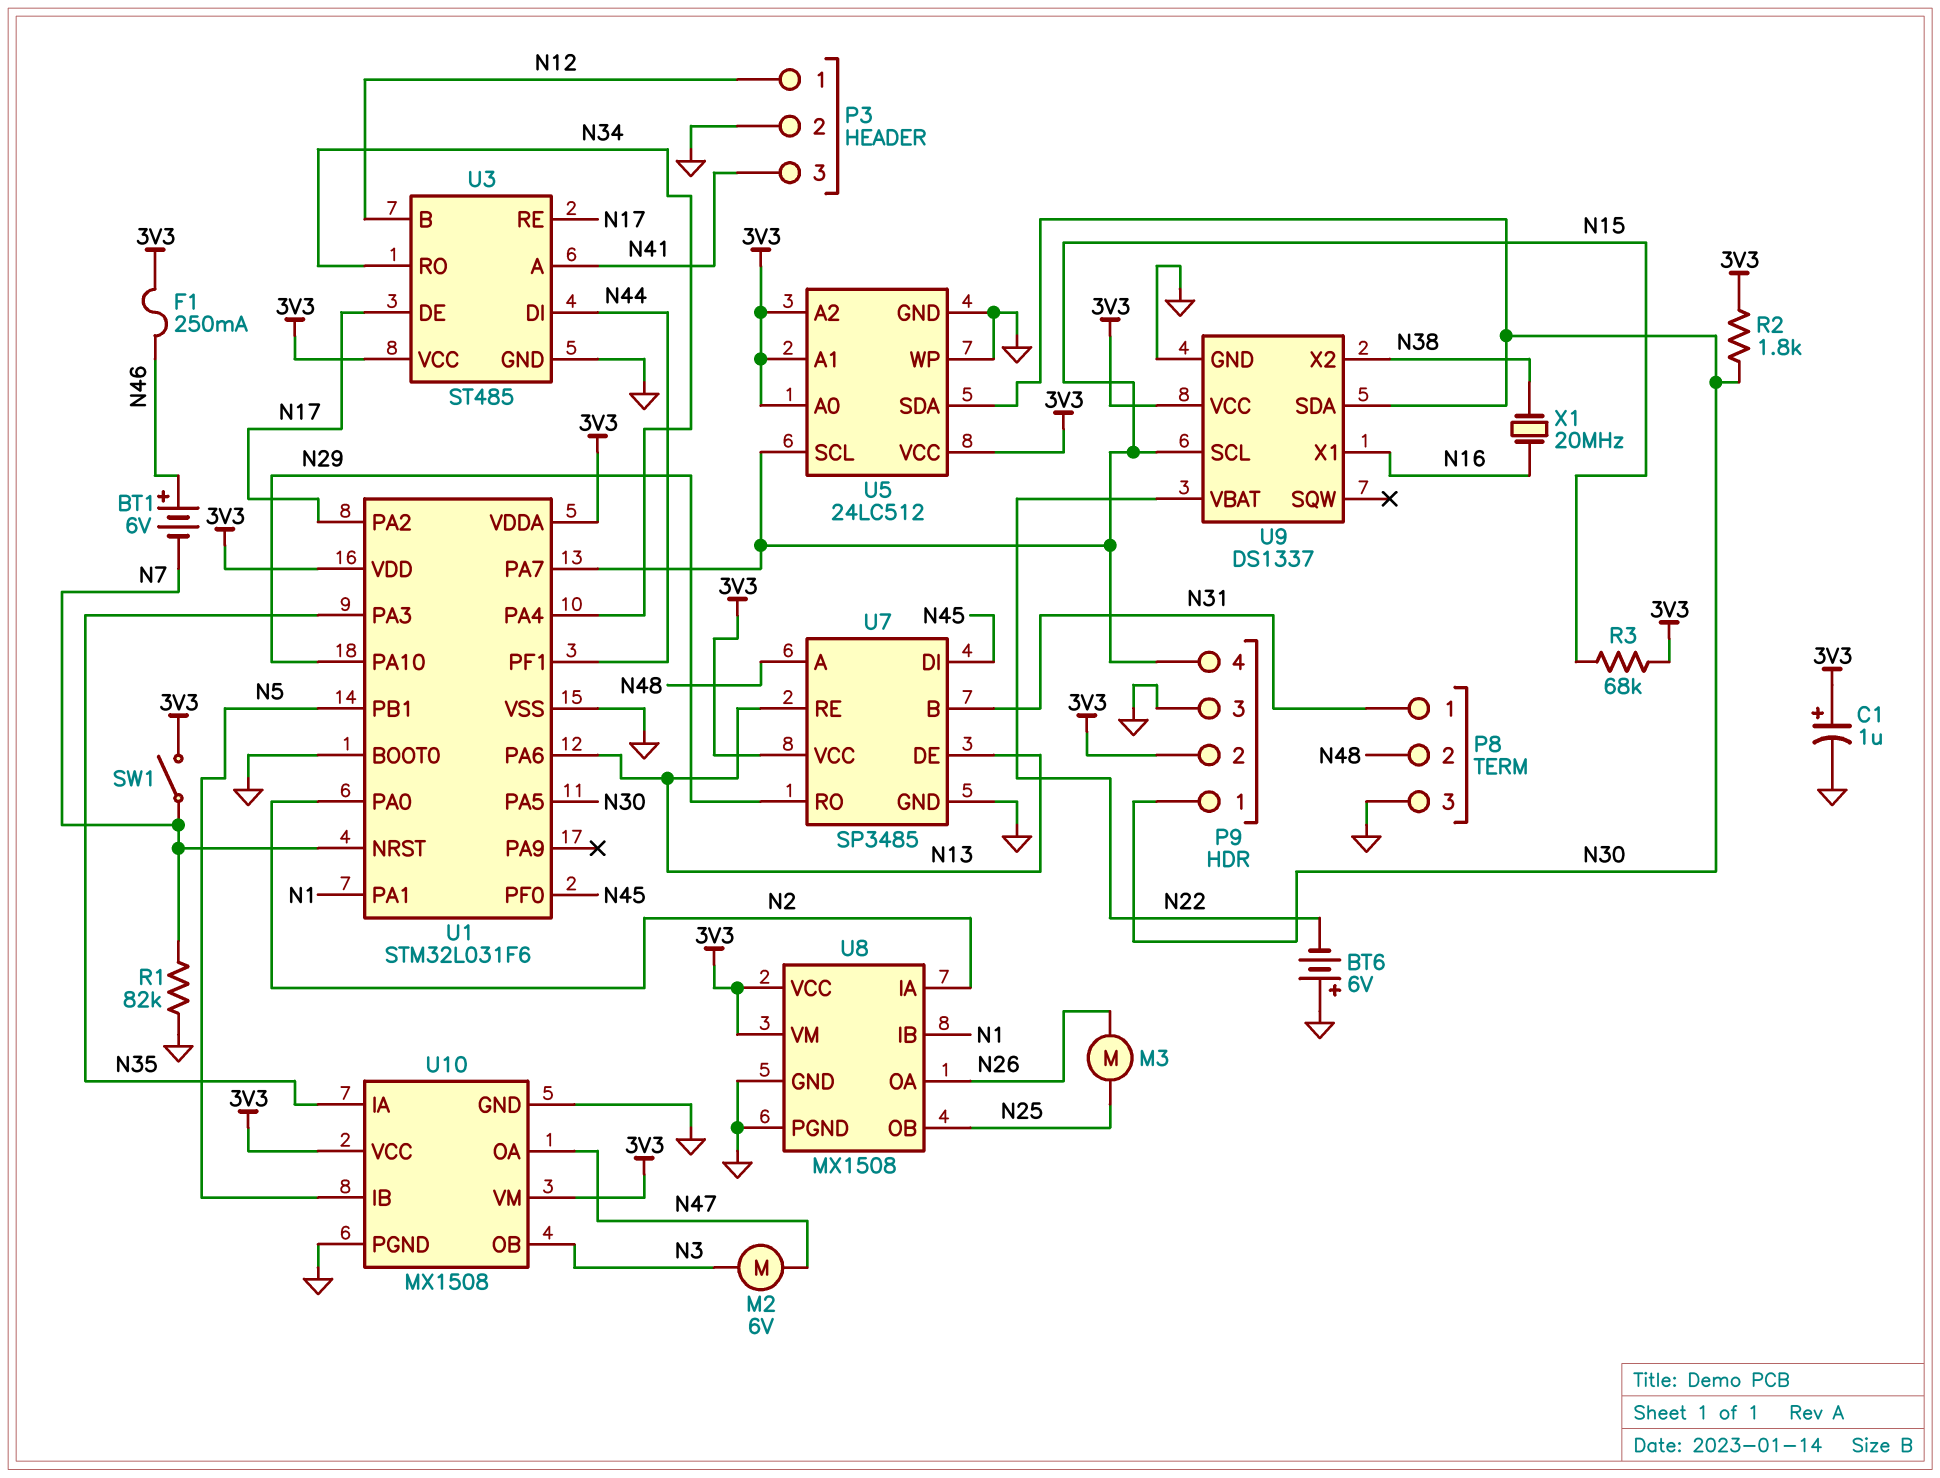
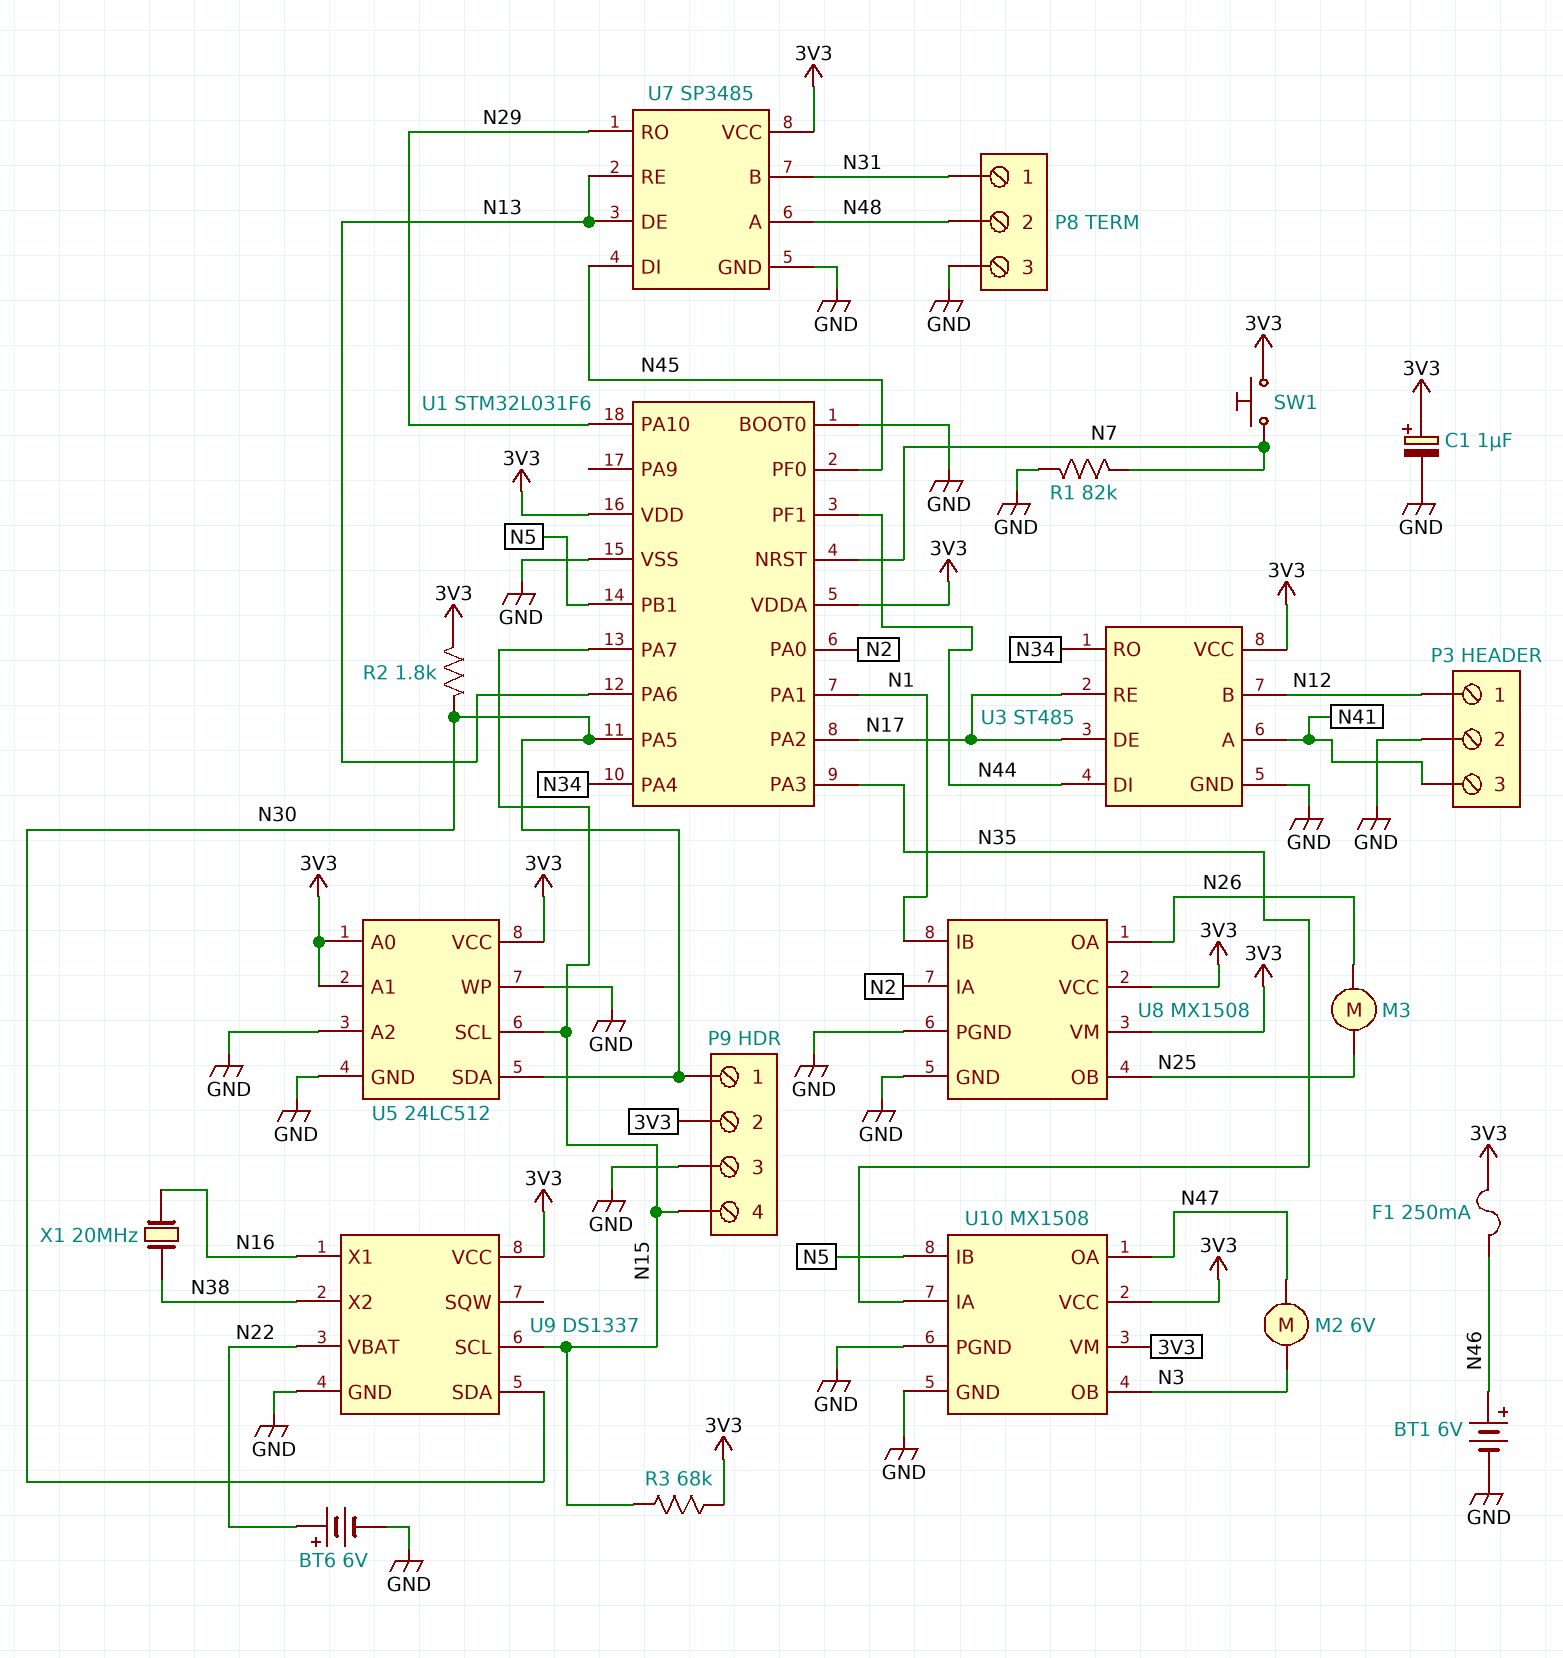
BT1: 6V (plus N46, minus N7) -> 6V (plus N46, minus GND)
BT6: 6V (plus GND, minus N22) -> 6V (plus N22, minus GND)
SW1: switch (3V3, N7) -> button (3V3, N7)
U5 pin A2: 3V3 -> GND

